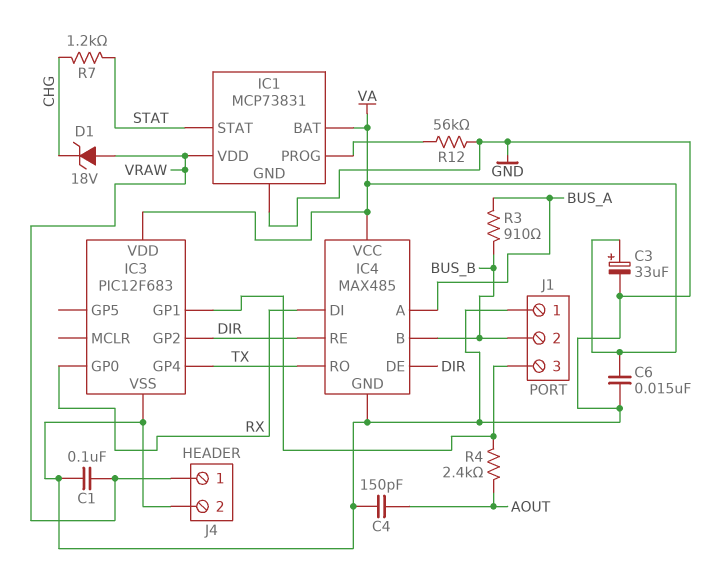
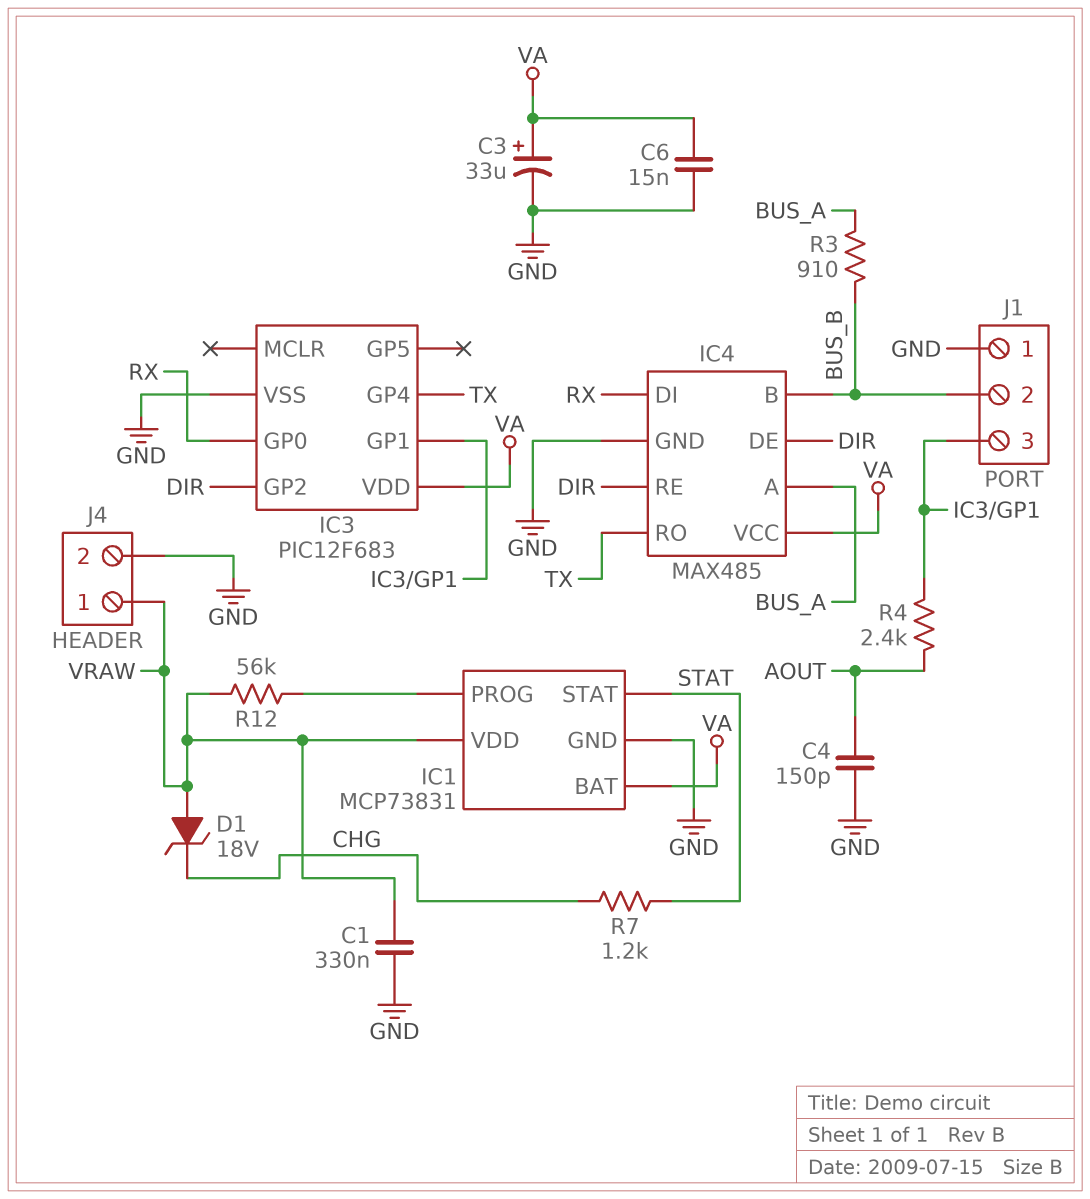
C1: 100nF (GND, VRAW) -> 330nF (GND, VRAW)
R12: 56k (GND, IC1/PROG) -> 56k (IC1/PROG, VRAW)

